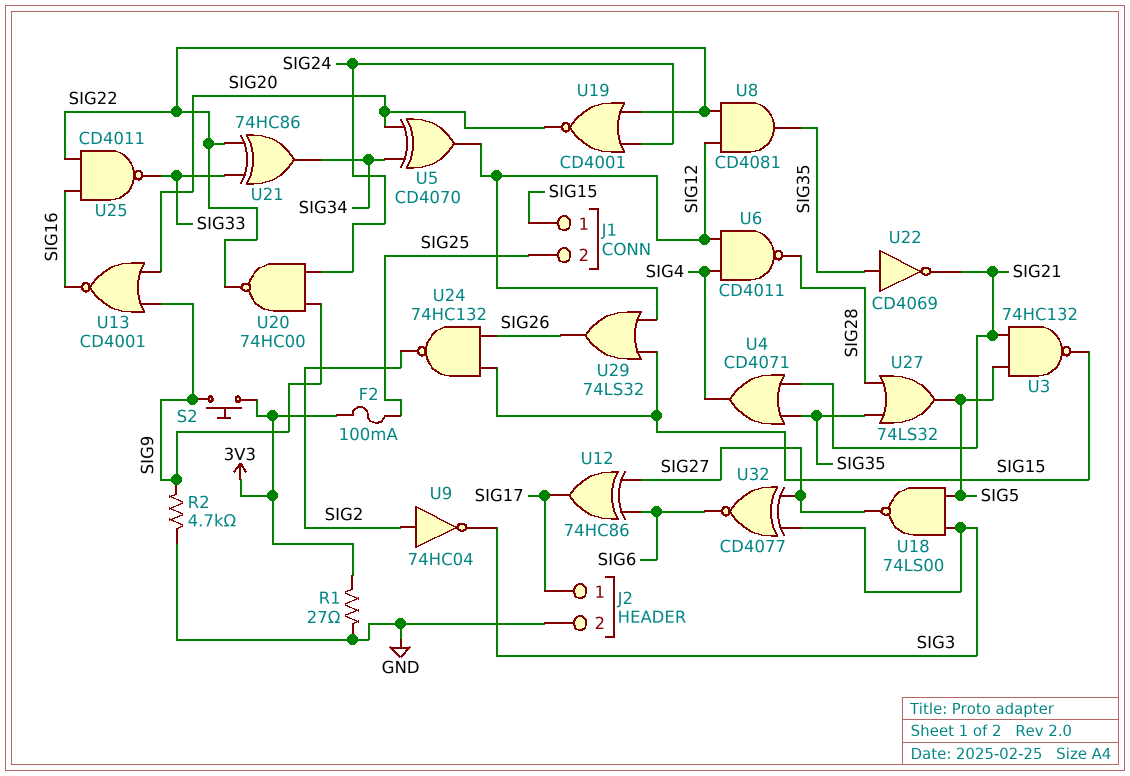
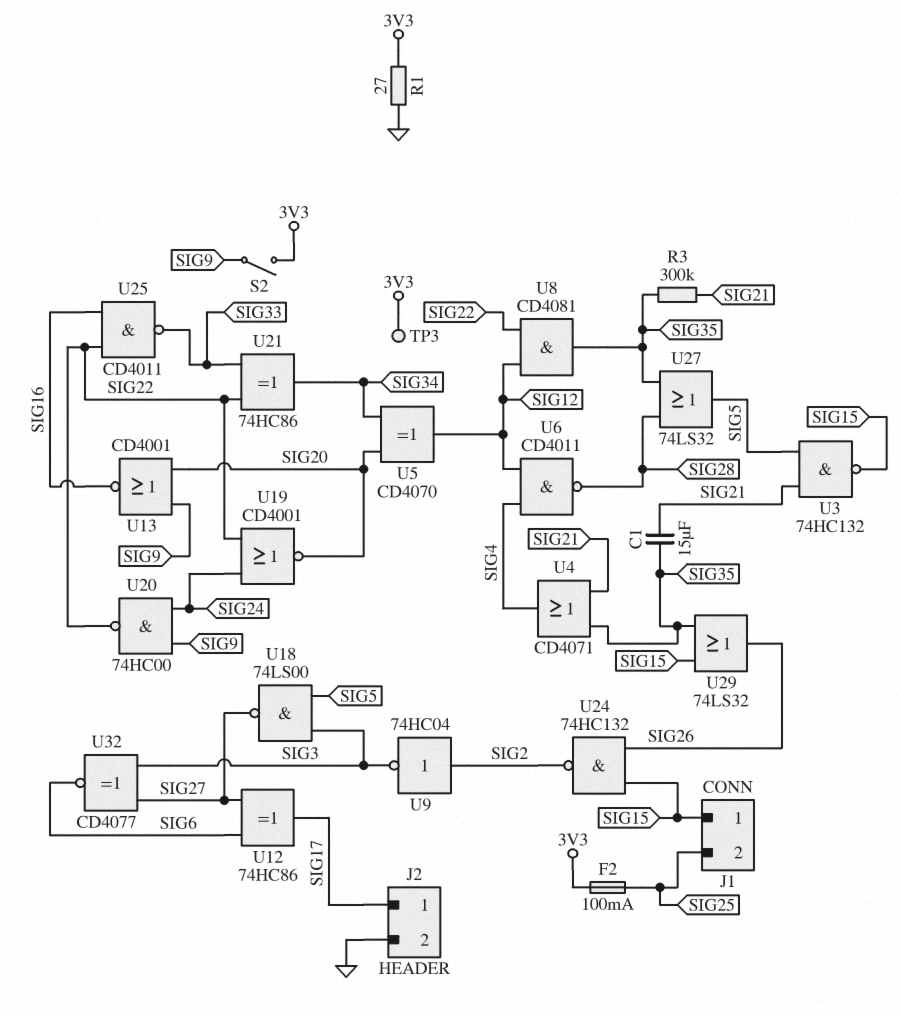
C1: none -> 15uF (SIG21, SIG35)
R2: 4.7k (GND, SIG9) -> none
R3: none -> 300k (SIG21, SIG35)
S2: button (3V3, SIG9) -> switch (3V3, SIG9)
TP3: none -> test point (3V3)
U22: NOT CD4069 (in SIG35, out SIG21) -> none
U29: OR 74LS32 (in SIG12, in SIG15, out SIG26) -> OR 74LS32 (in SIG15, in SIG35, out SIG26)

